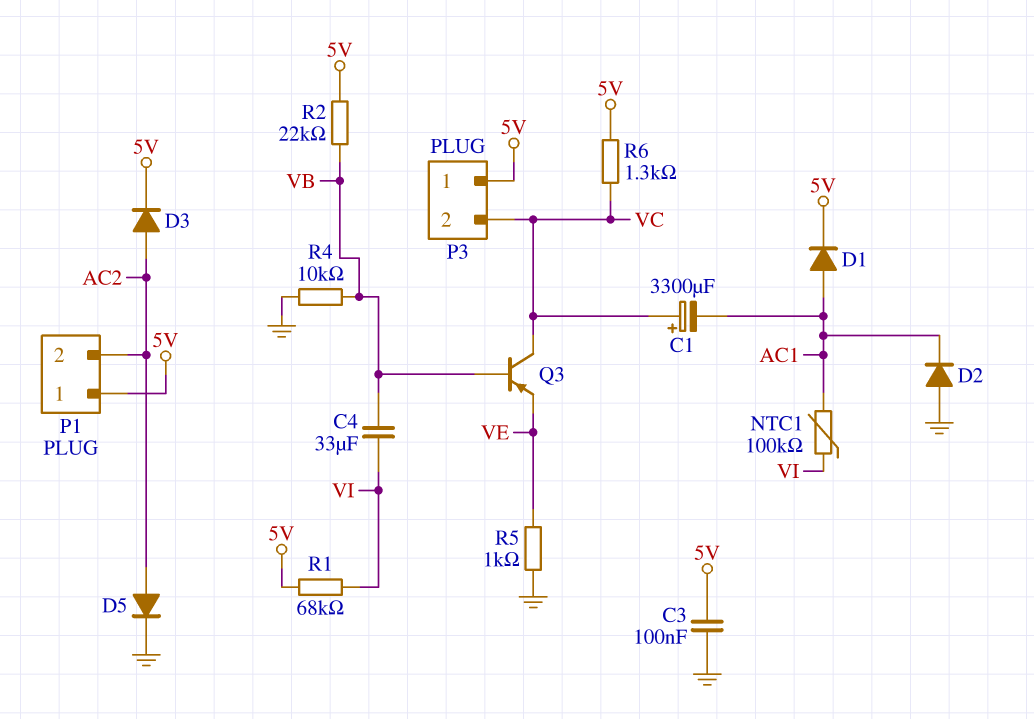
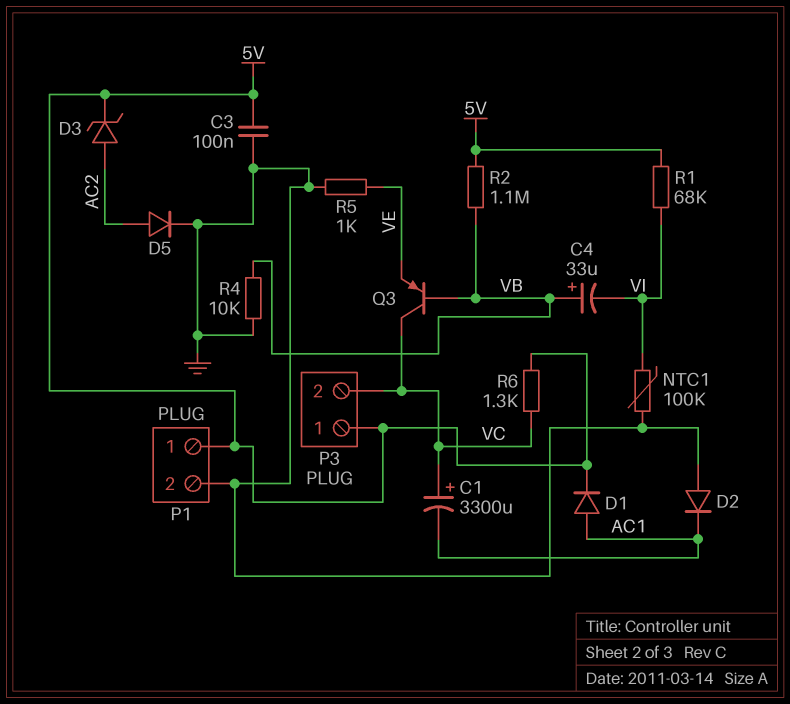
C4: 33uF (VB, VI) -> 33uF (plus VB, minus VI)
D3: diode (A AC2, K 5V) -> zener (A AC2, K 5V)
NTC1: 100k (AC1, VI) -> 100k (GND, VI)
P1 pin 2: AC2 -> GND
R2: 22k (5V, VB) -> 1.1M (5V, VB)

